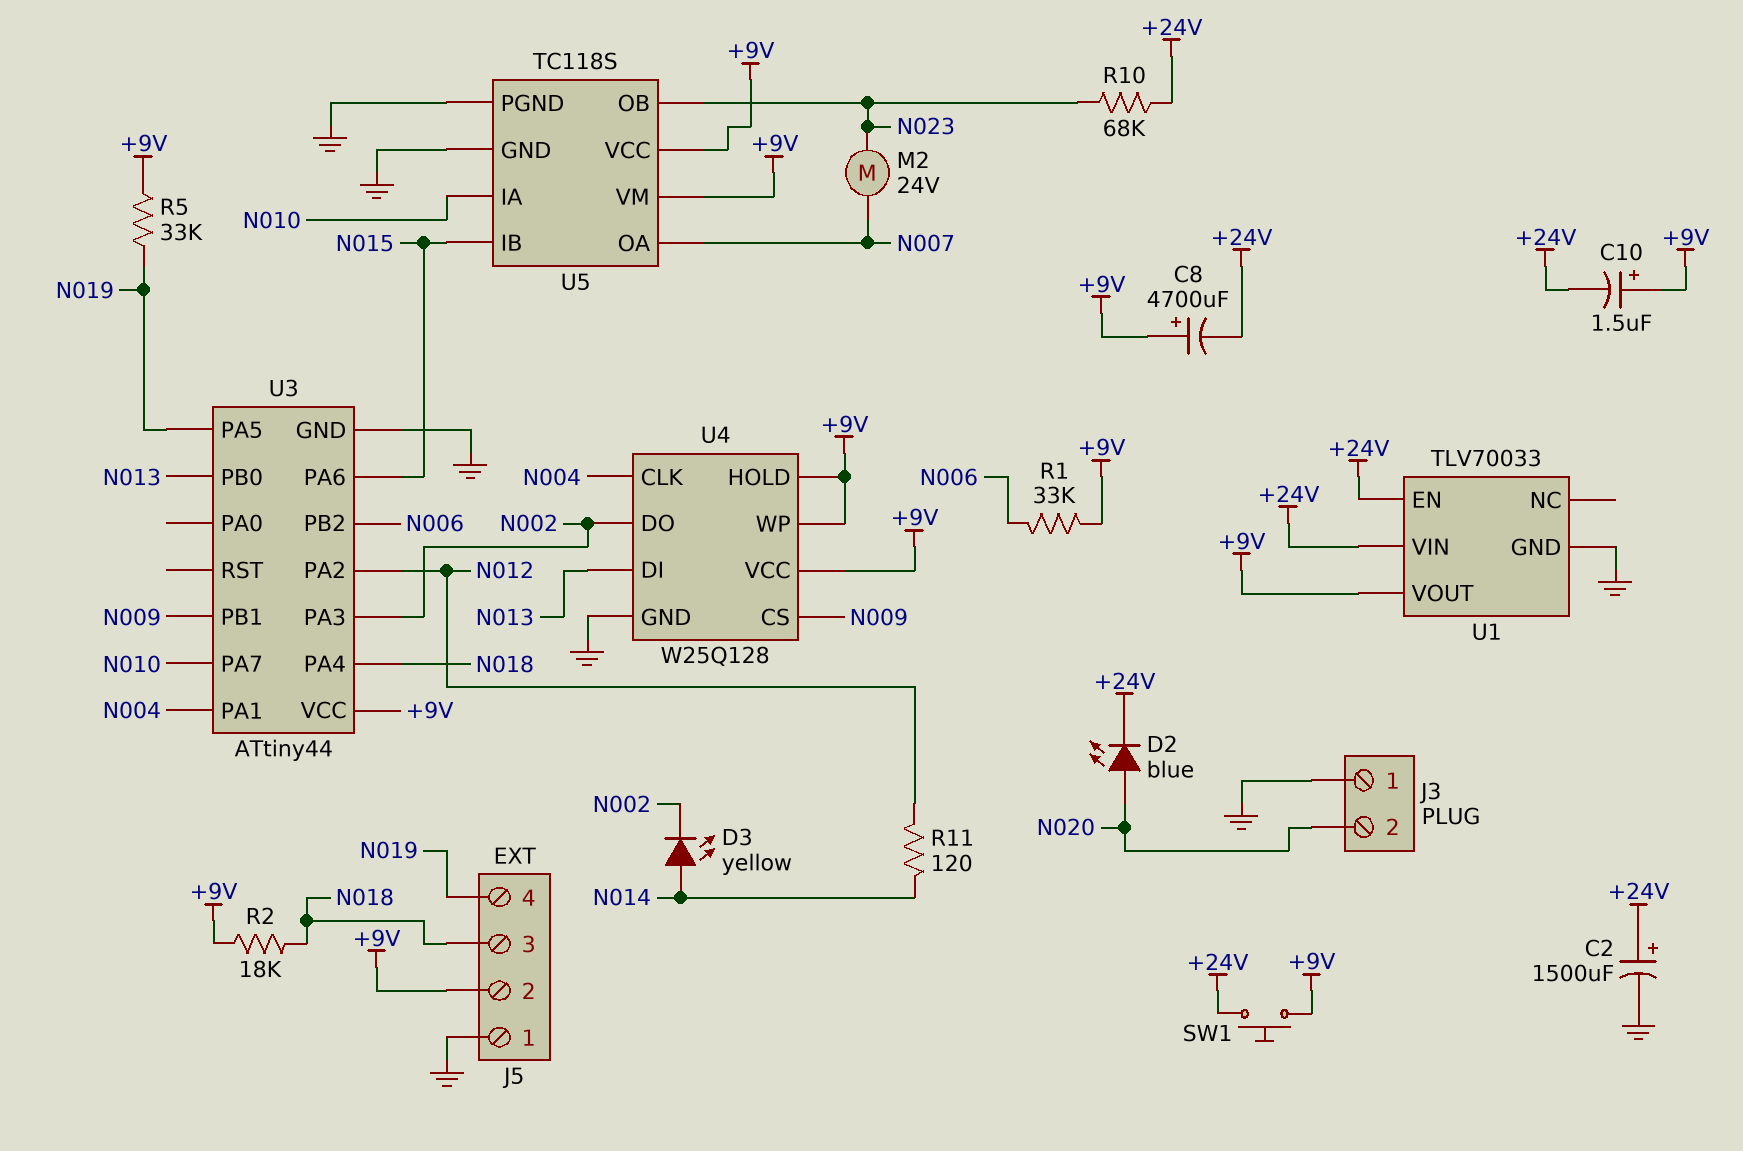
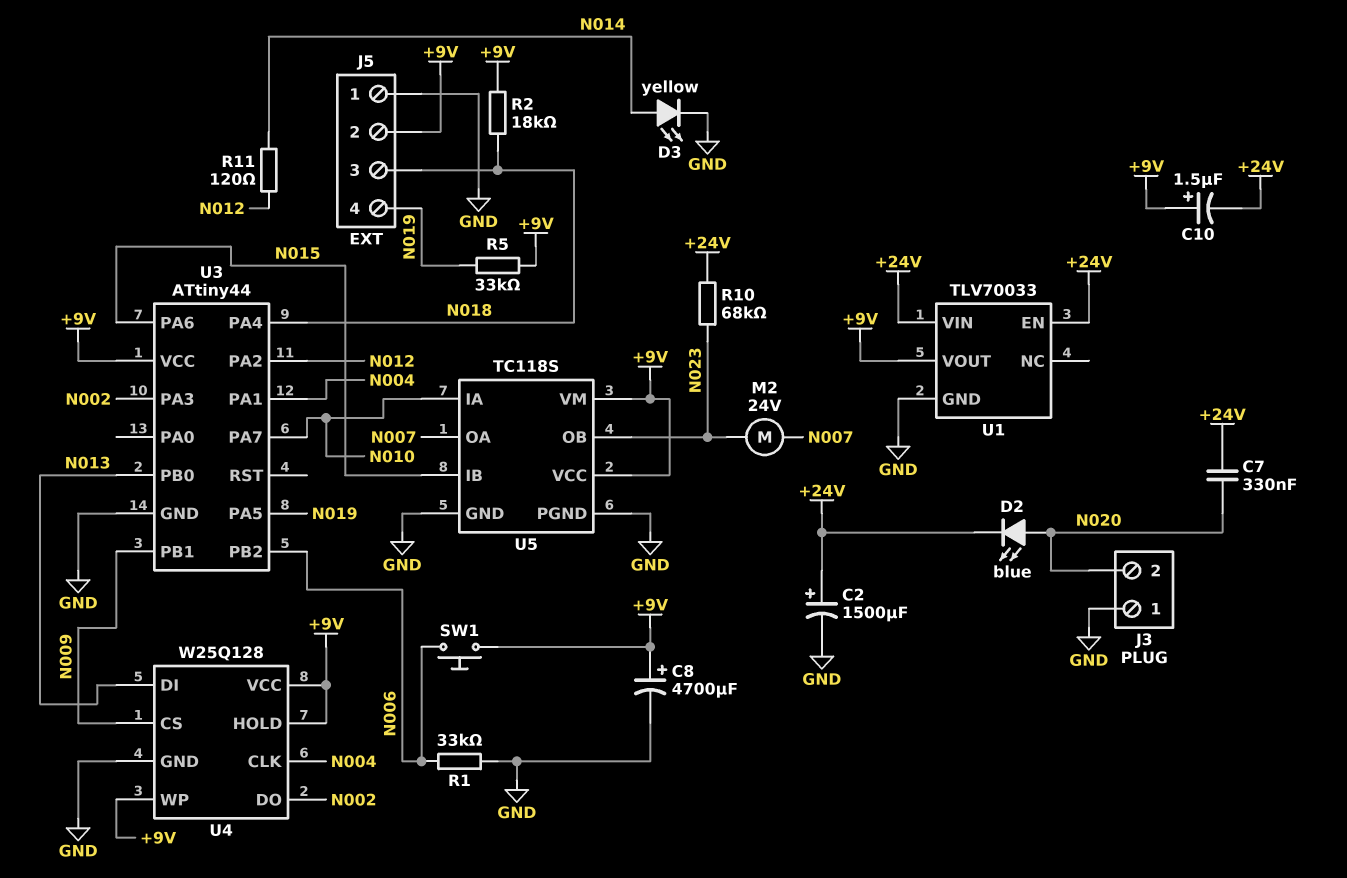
C7: none -> 330nF (+24V, N020)
C8: 4700uF (plus +9V, minus +24V) -> 4700uF (plus +9V, minus GND)
D3: LED yellow (A N014, K N002) -> LED yellow (A N014, K GND)
R1: 33k (+9V, N006) -> 33k (GND, N006)
SW1: button (+9V, +24V) -> button (+9V, N006)

